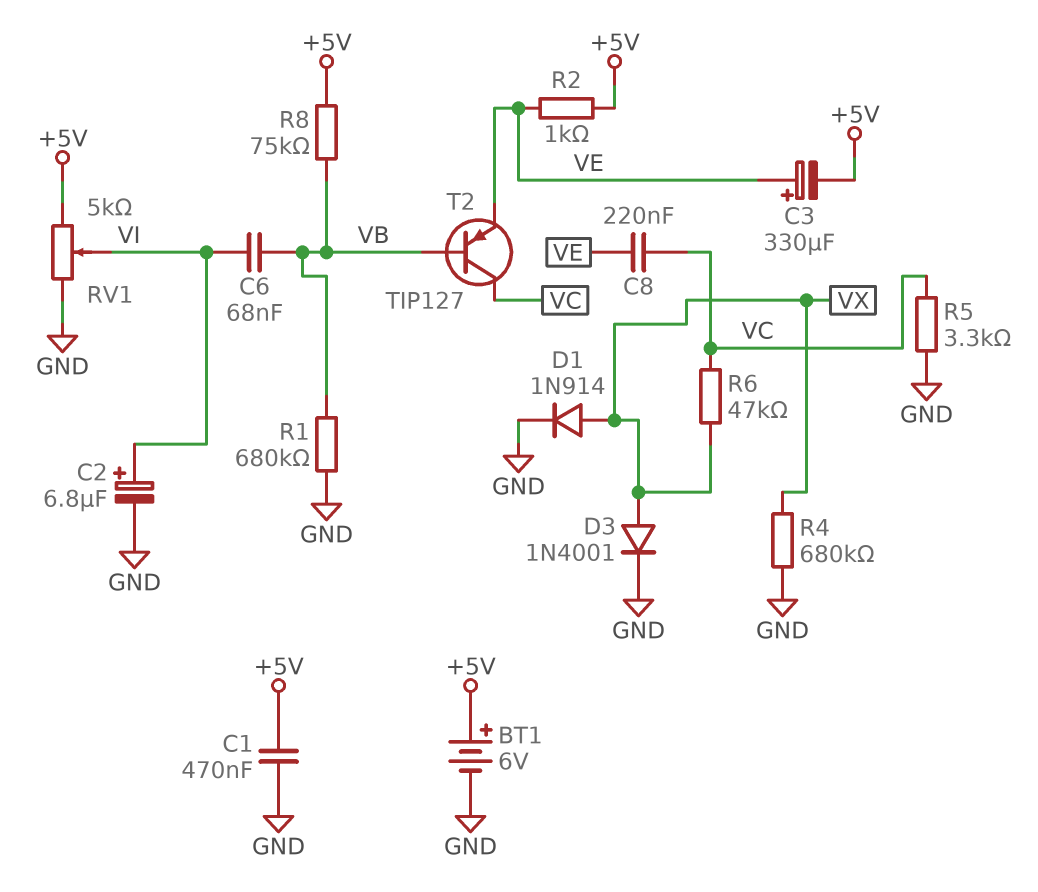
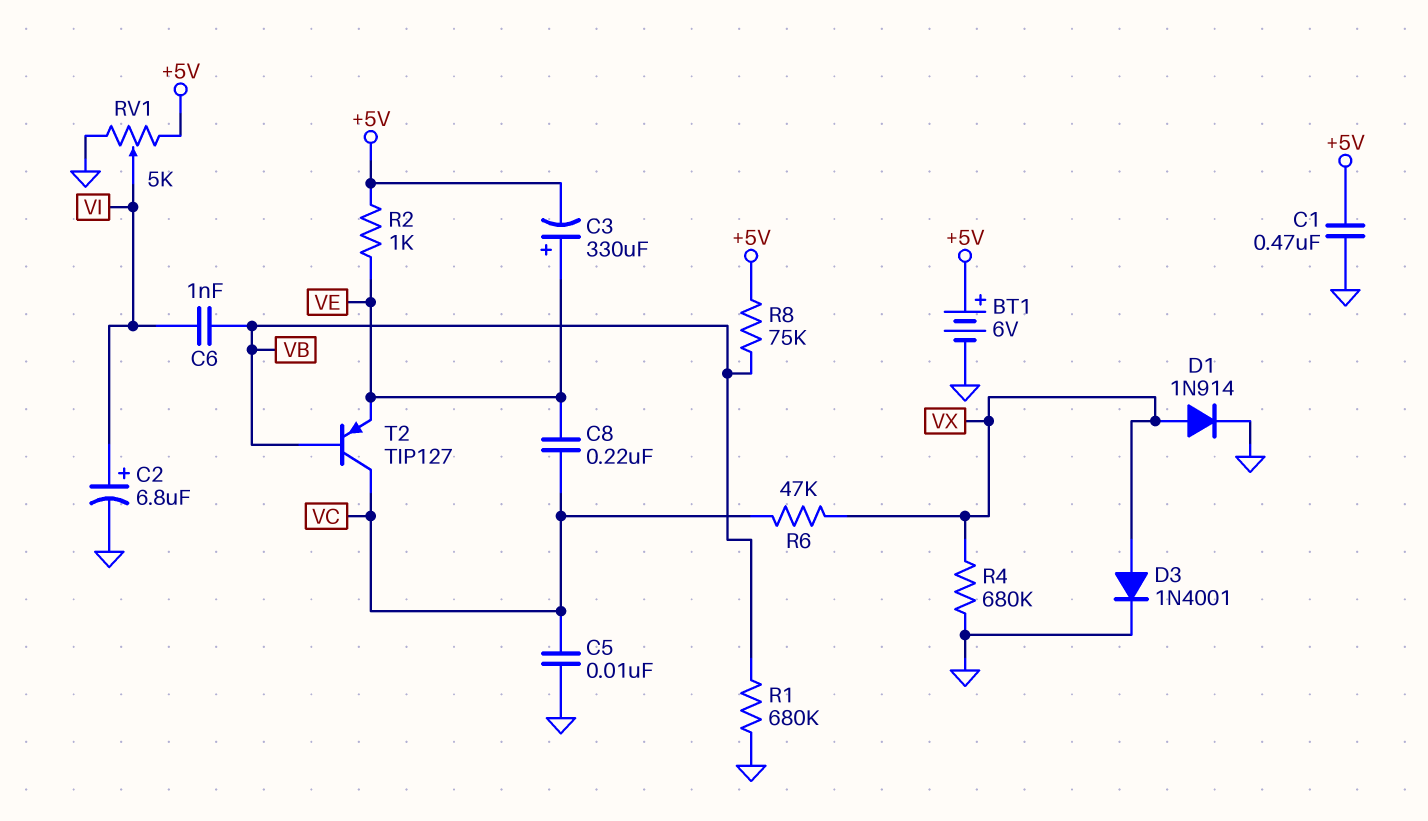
C5: none -> 10nF (GND, VC)
C6: 68nF (VB, VI) -> 1nF (VB, VI)
R5: 3.3k (GND, VC) -> none

